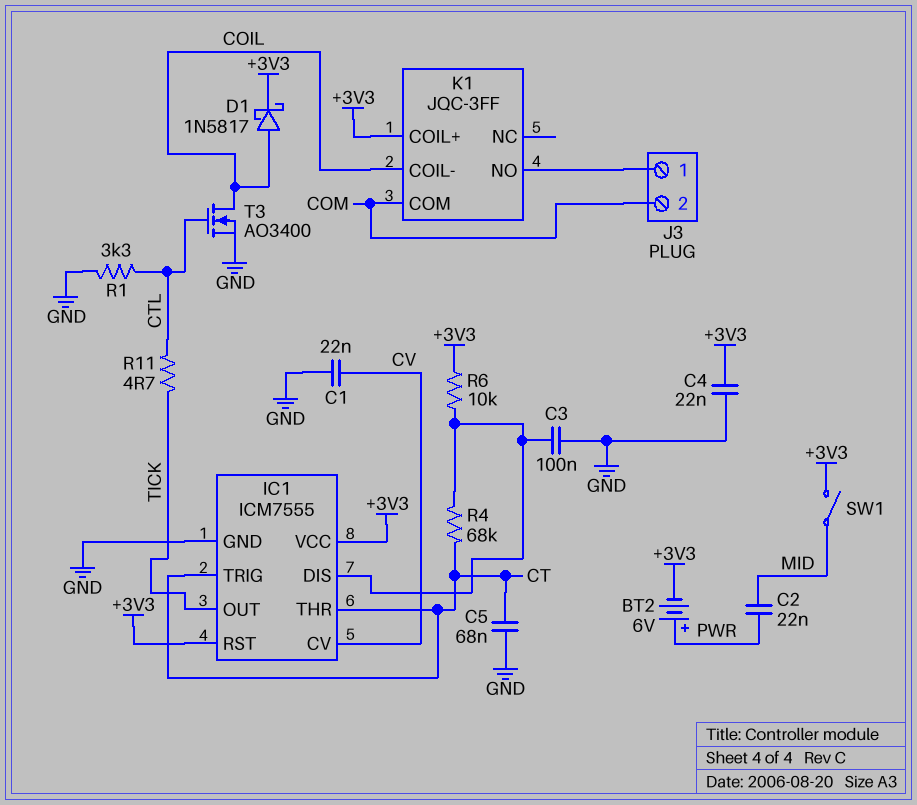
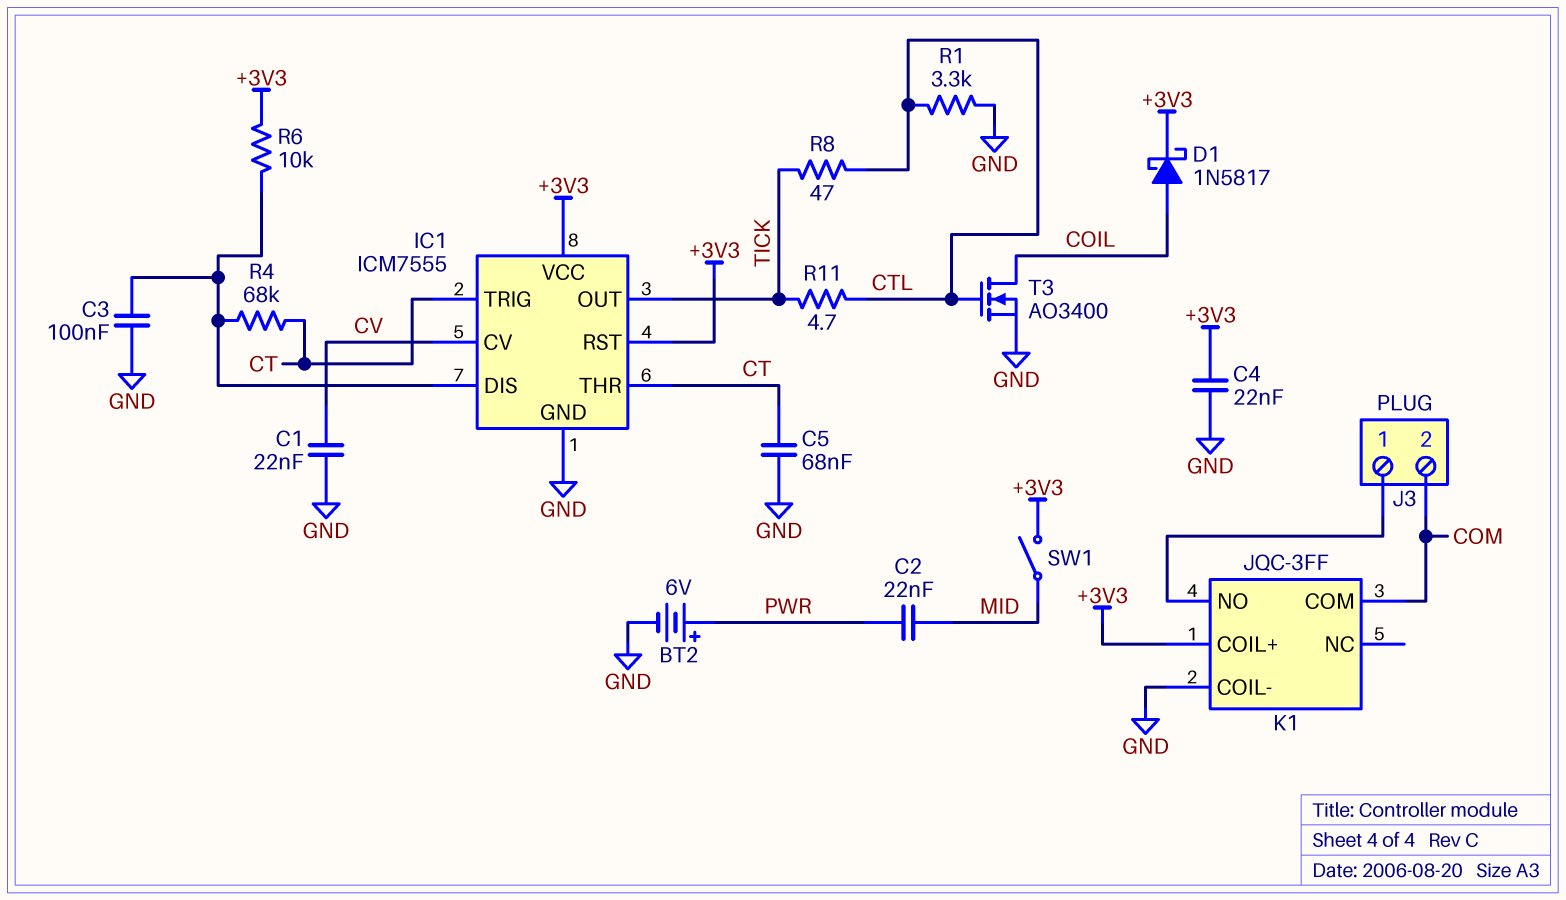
BT2: 6V (plus PWR, minus +3V3) -> 6V (plus PWR, minus GND)
K1 pin COIL-: COIL -> GND
R8: none -> 47 (CTL, TICK)

